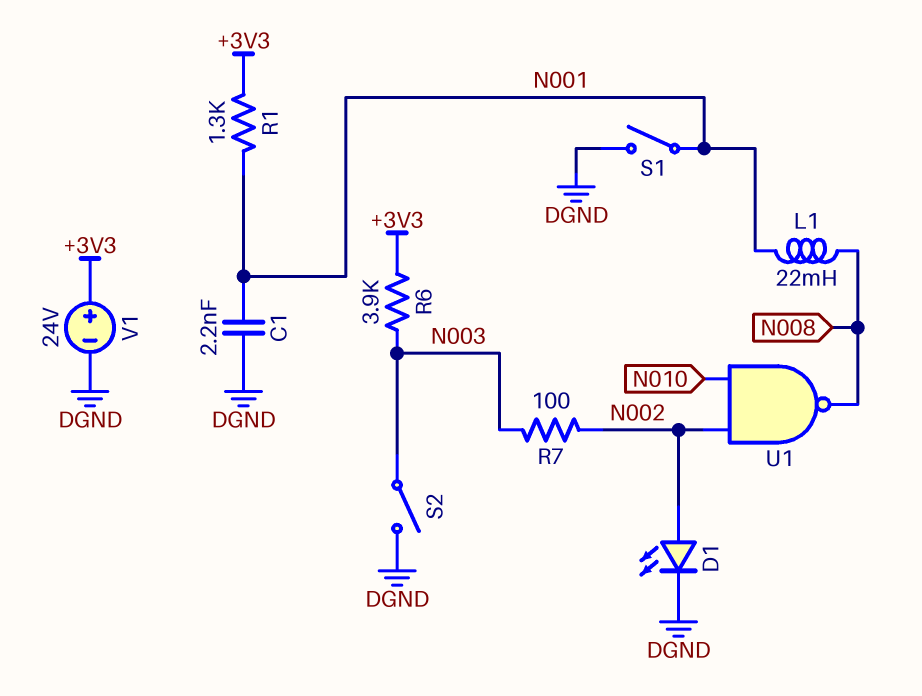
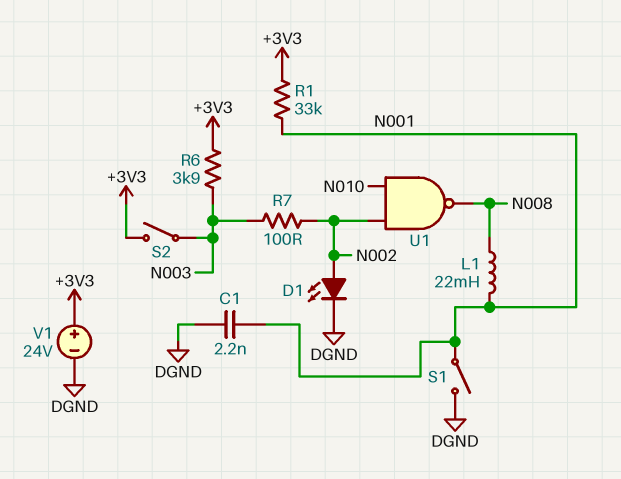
R1: 1.3k (+3V3, N001) -> 33k (+3V3, N001)
S2: switch (DGND, N003) -> switch (+3V3, N003)

